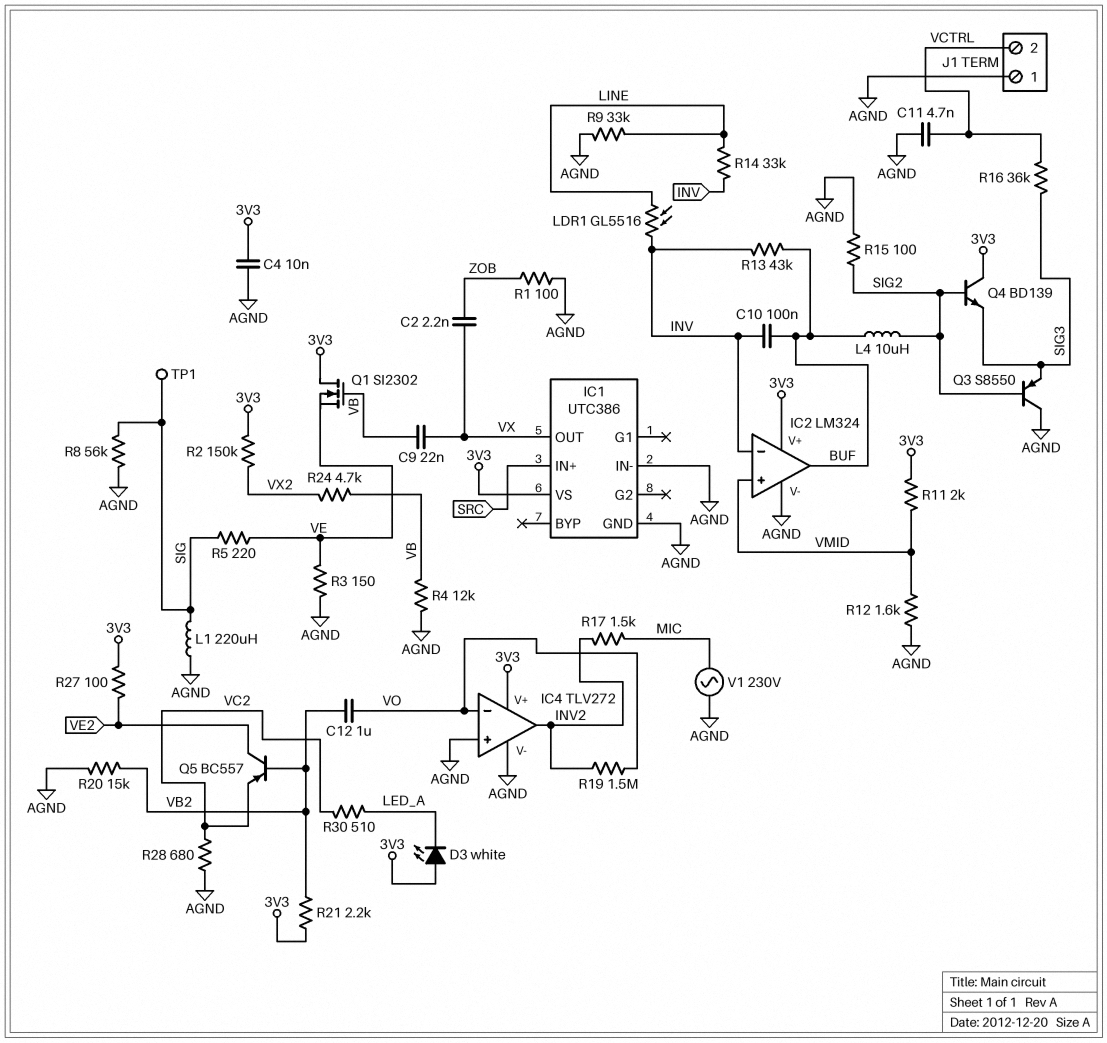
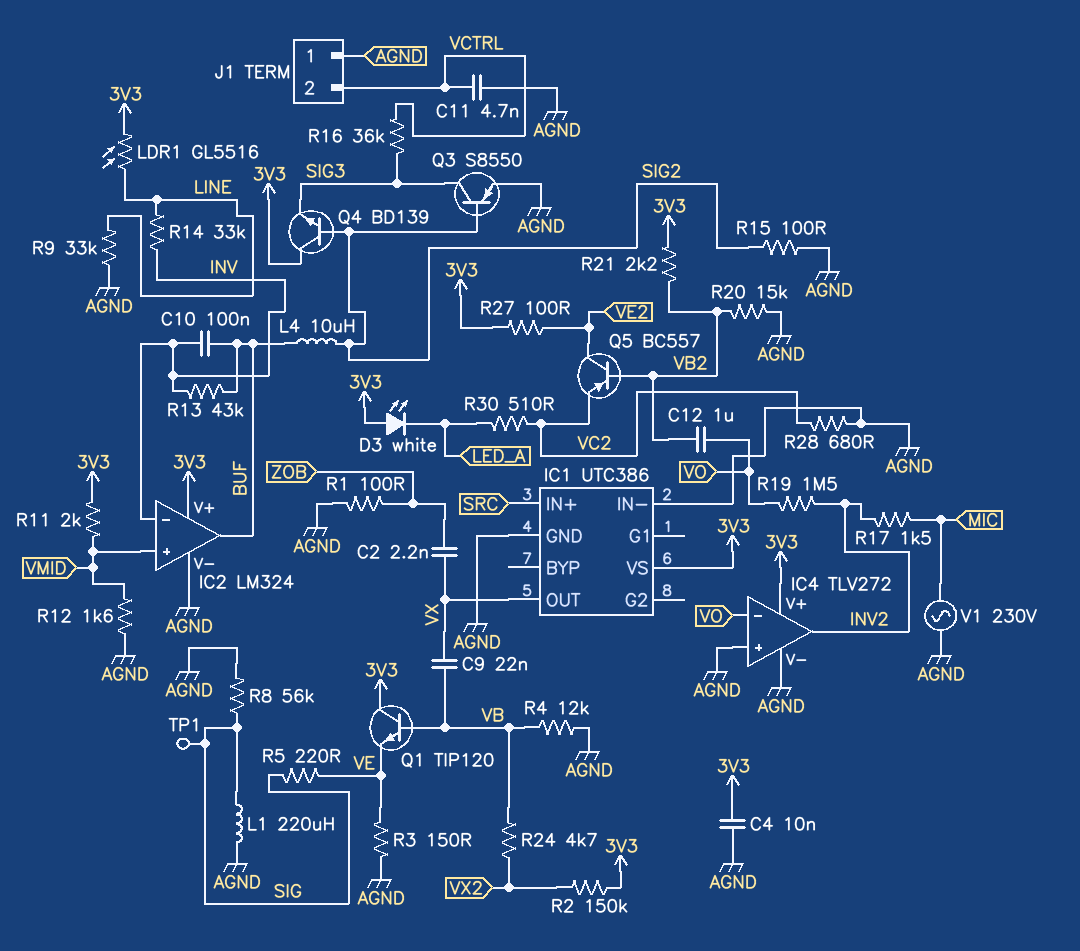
LDR1: GL5516 (INV, LINE) -> GL5516 (3V3, LINE)
Q1: NMOS SI2302 (G VB, D 3V3, S VE) -> NPN TIP120 (B VB, C 3V3, E VE)
Q3: PNP S8550 (B SIG2, C AGND, E SIG3) -> PNP S8550 (B SIG2, C SIG3, E AGND)

